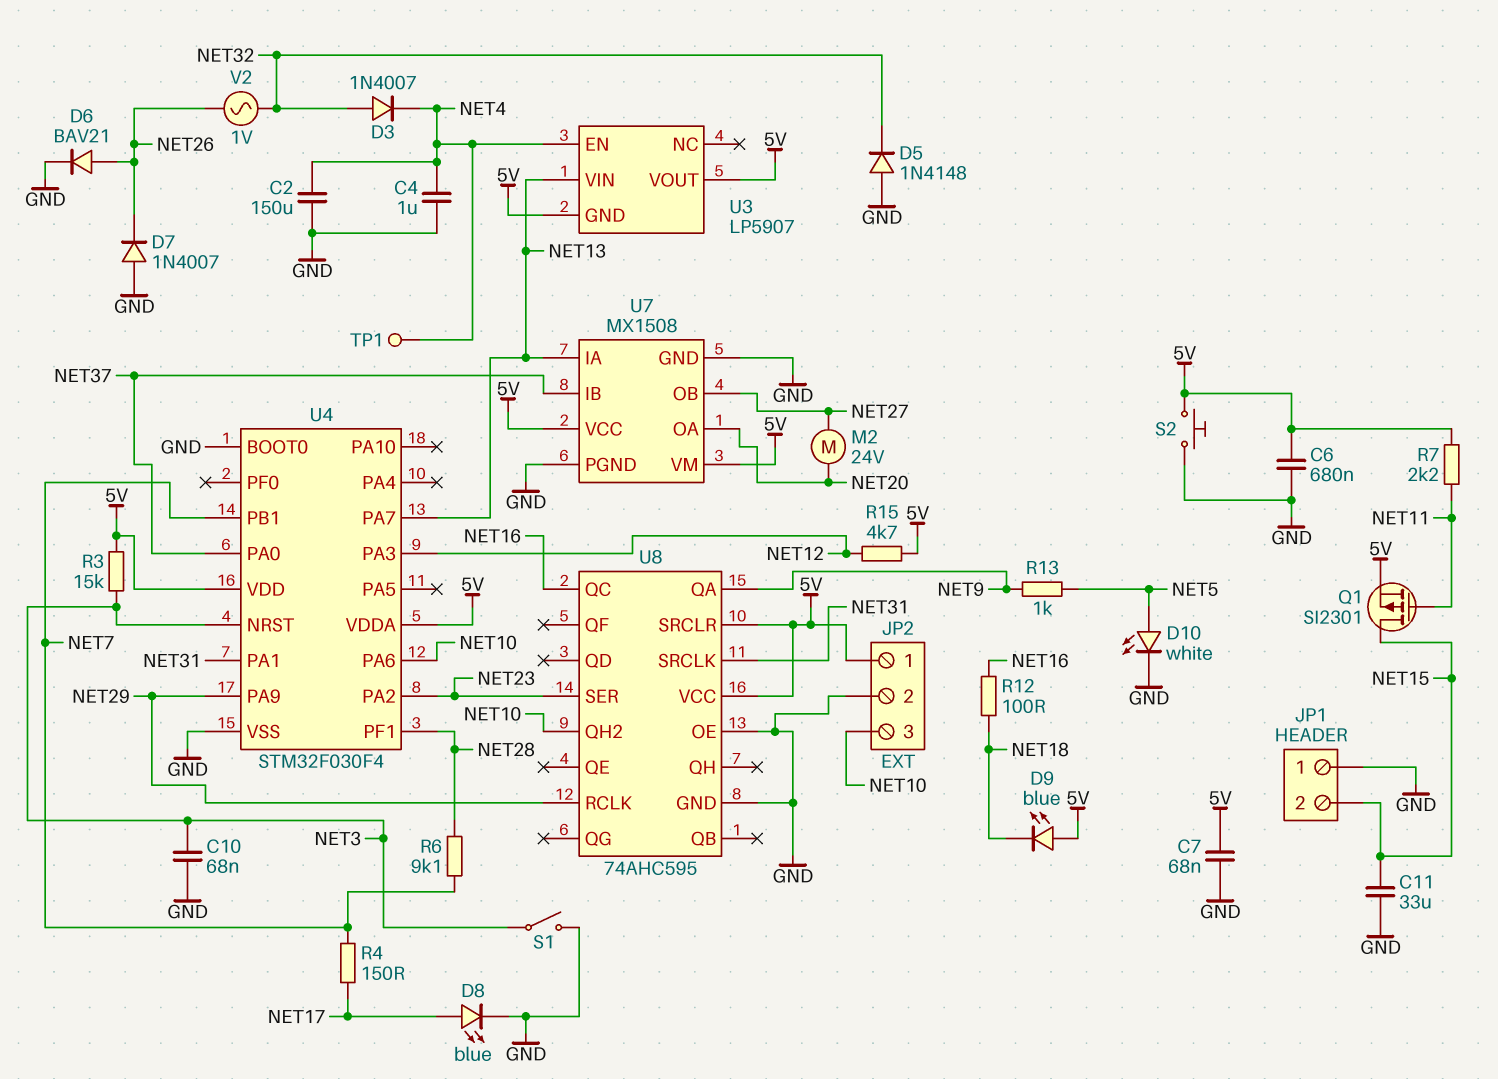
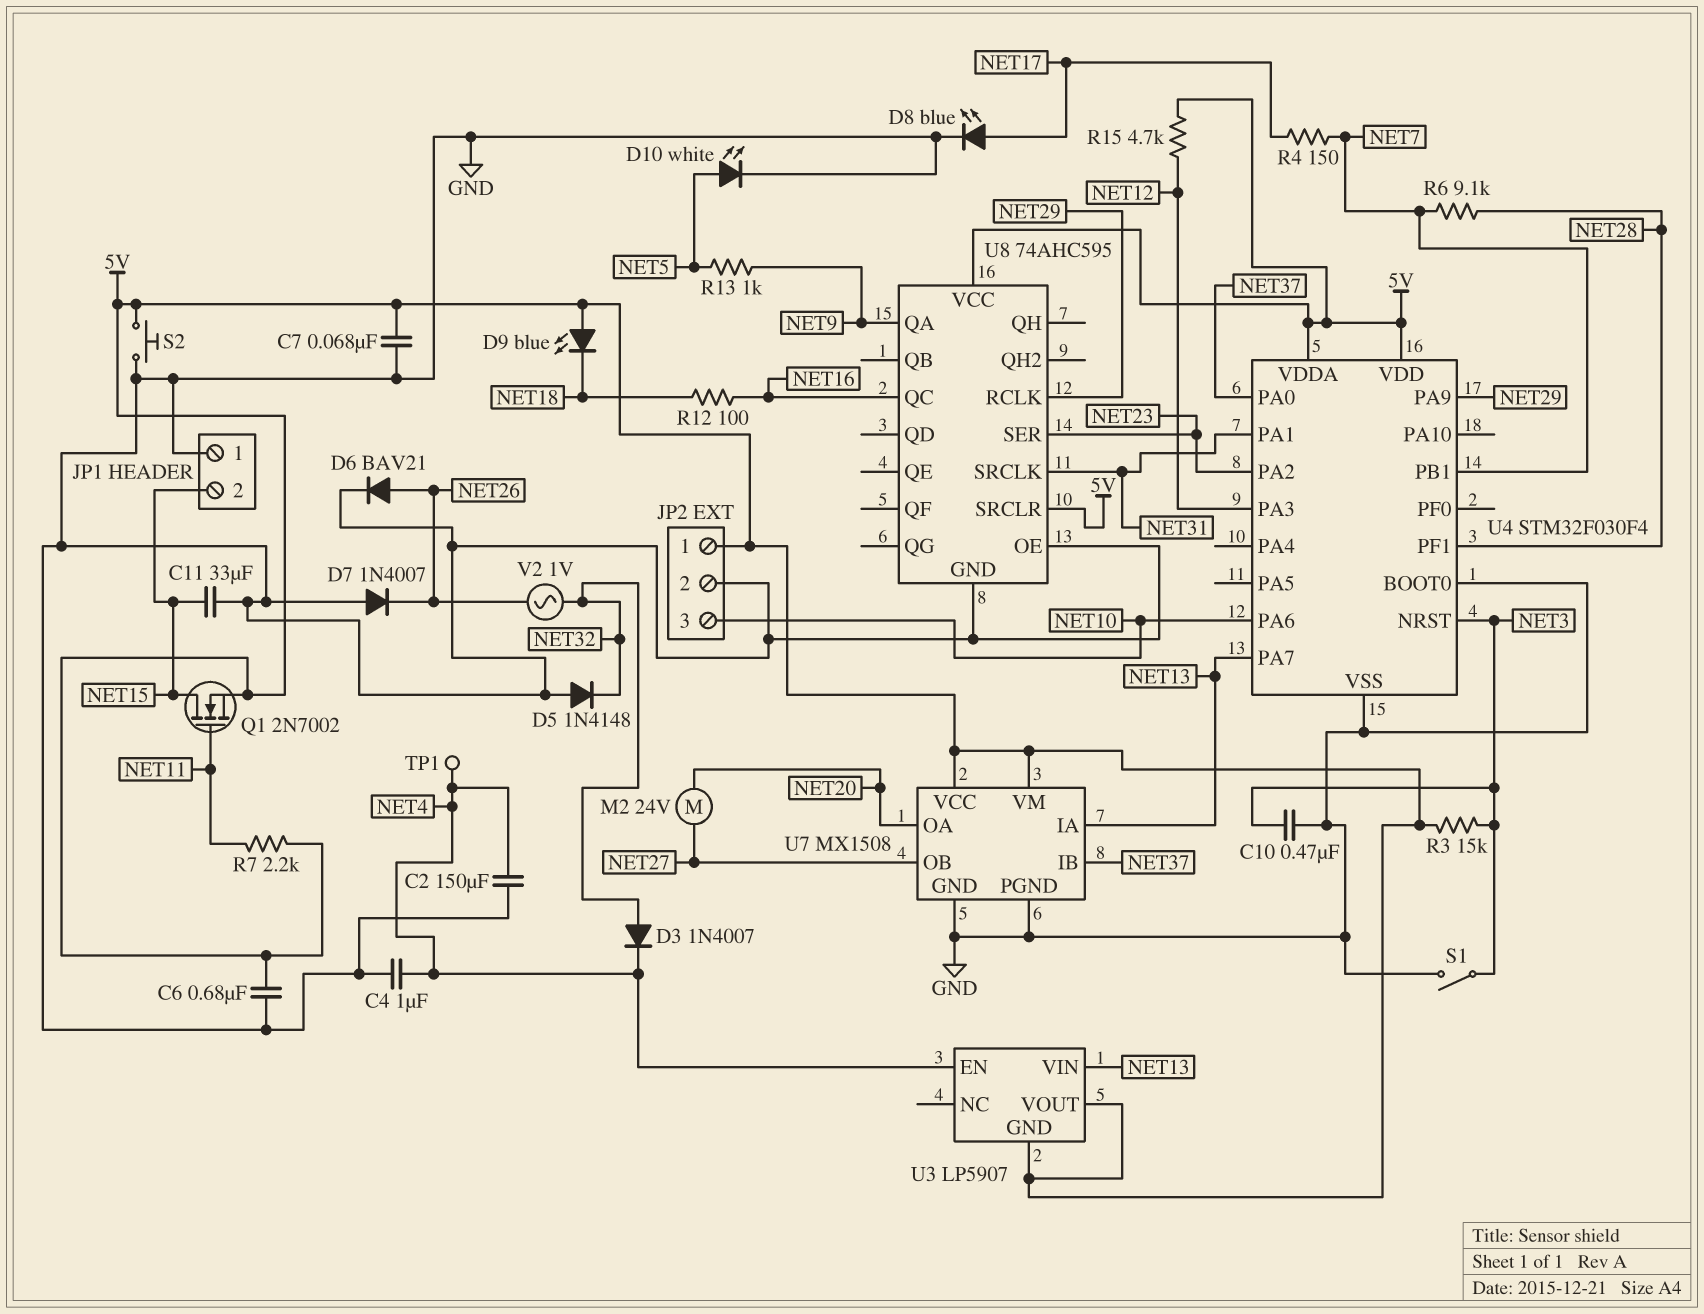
C10: 68nF (GND, NET3) -> 470nF (GND, NET3)
Q1: PMOS SI2301 (G NET11, D NET15, S 5V) -> NMOS 2N7002 (G NET11, D NET15, S 5V)
U8 pin QH2: NET10 -> none

